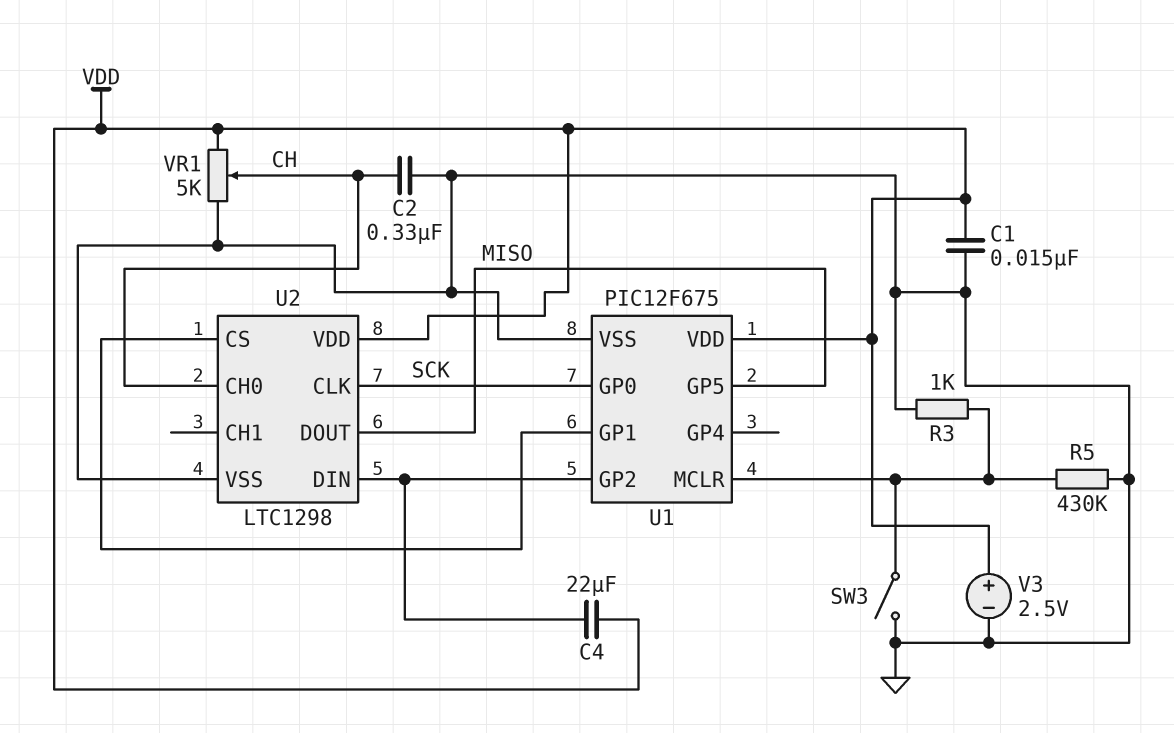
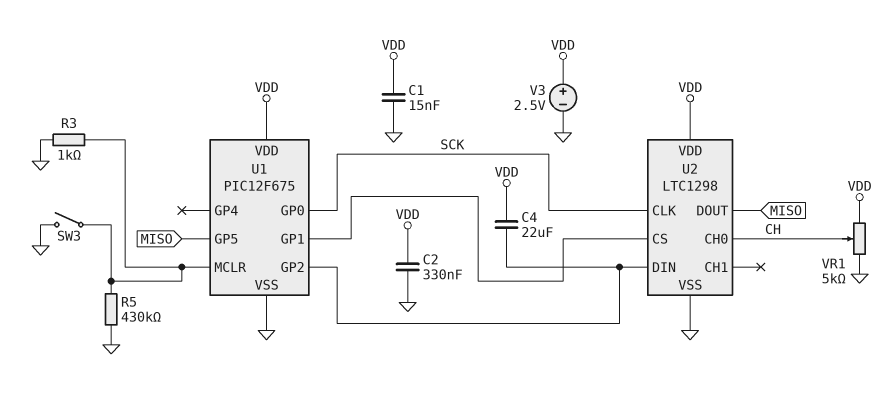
C2: 330nF (CH, GND) -> 330nF (GND, VDD)

